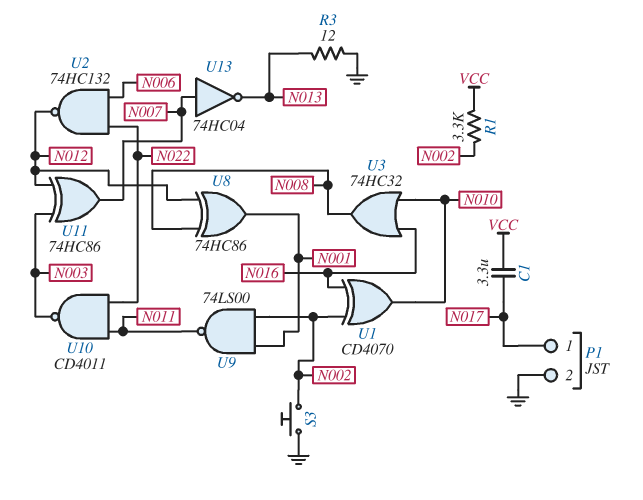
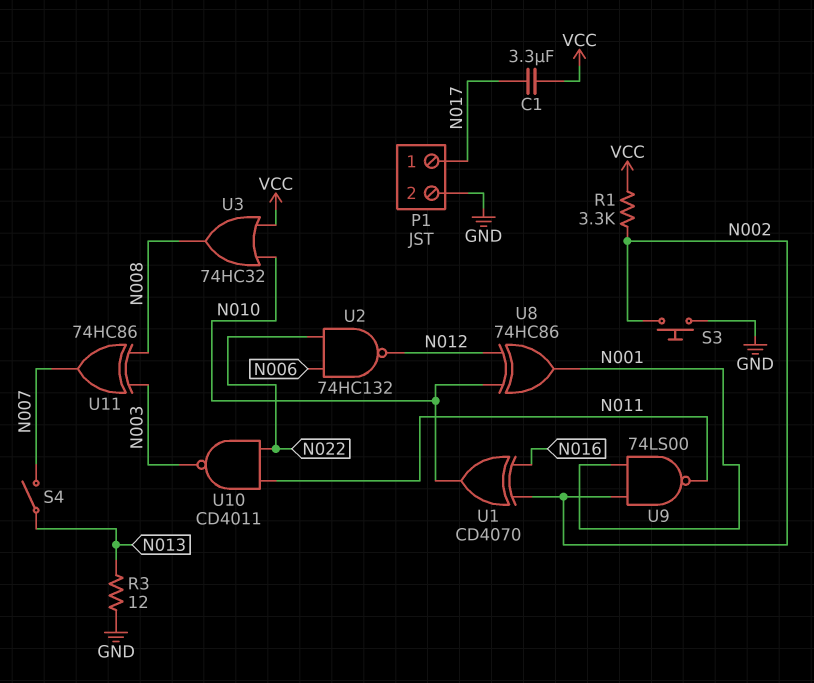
S4: none -> switch (N007, N013)
U3: OR 74HC32 (in N010, in N016, out N008) -> OR 74HC32 (in N010, in VCC, out N008)
U8: XOR 74HC86 (in N008, in N012, out N001) -> XOR 74HC86 (in N010, in N012, out N001)
U11: XOR 74HC86 (in N003, in N012, out N007) -> XOR 74HC86 (in N003, in N008, out N007)
U13: NOT 74HC04 (in N007, out N013) -> none

